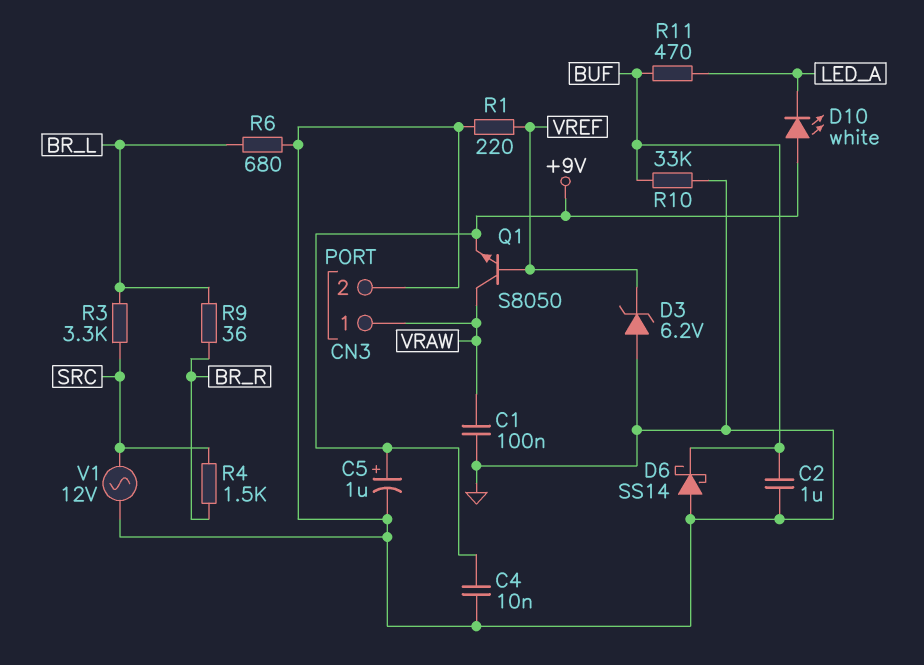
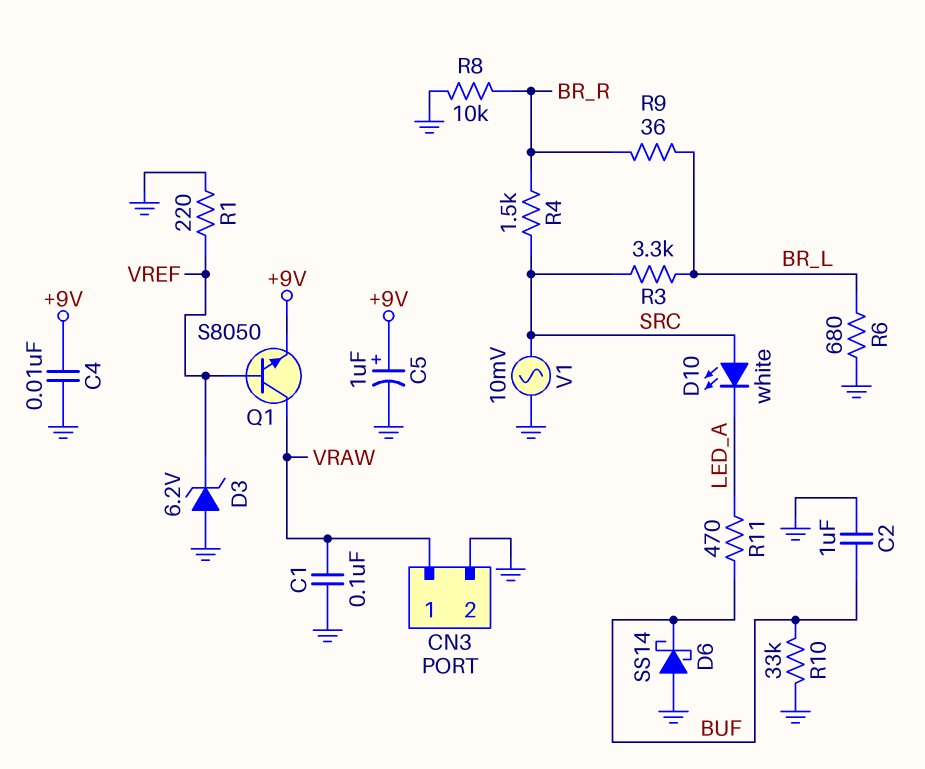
D10: LED white (A +9V, K LED_A) -> LED white (A SRC, K LED_A)
R8: none -> 10k (BR_R, GND)
V1: AC 12V (GND, SRC) -> AC 10mV (GND, SRC)

